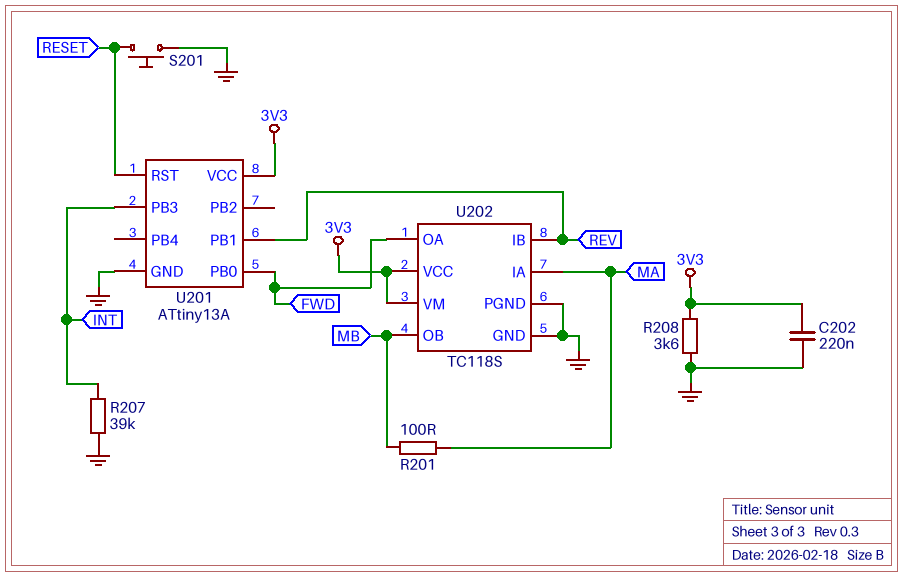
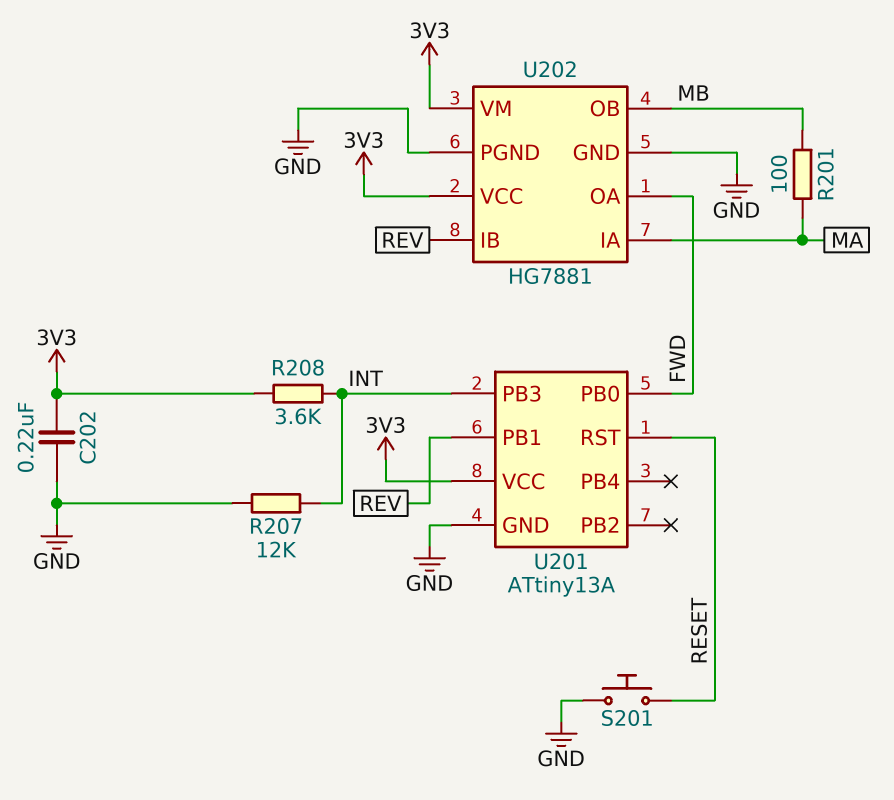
R207: 39k (GND, INT) -> 12k (GND, INT)
R208: 3.6k (3V3, GND) -> 3.6k (3V3, INT)
U202: TC118S -> HG7881

